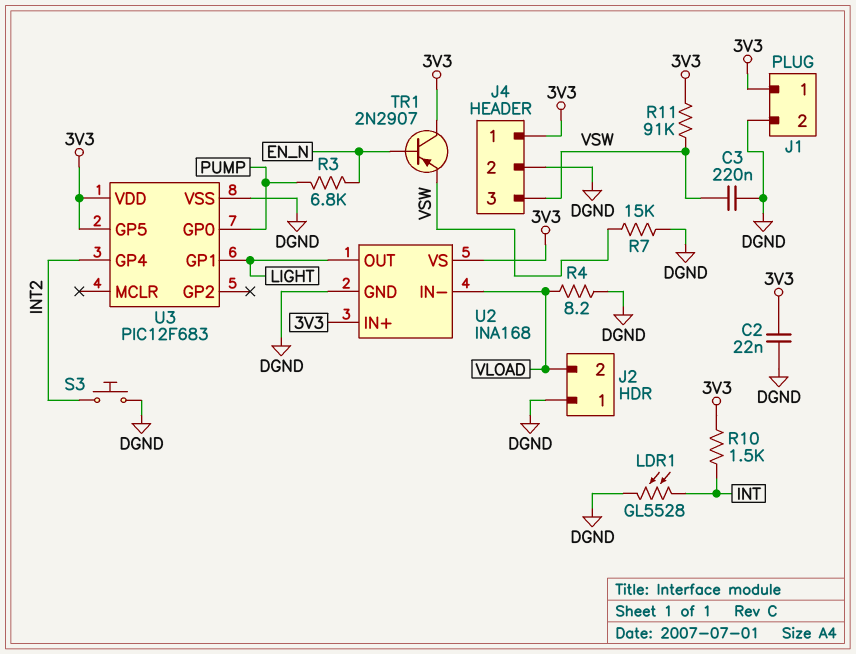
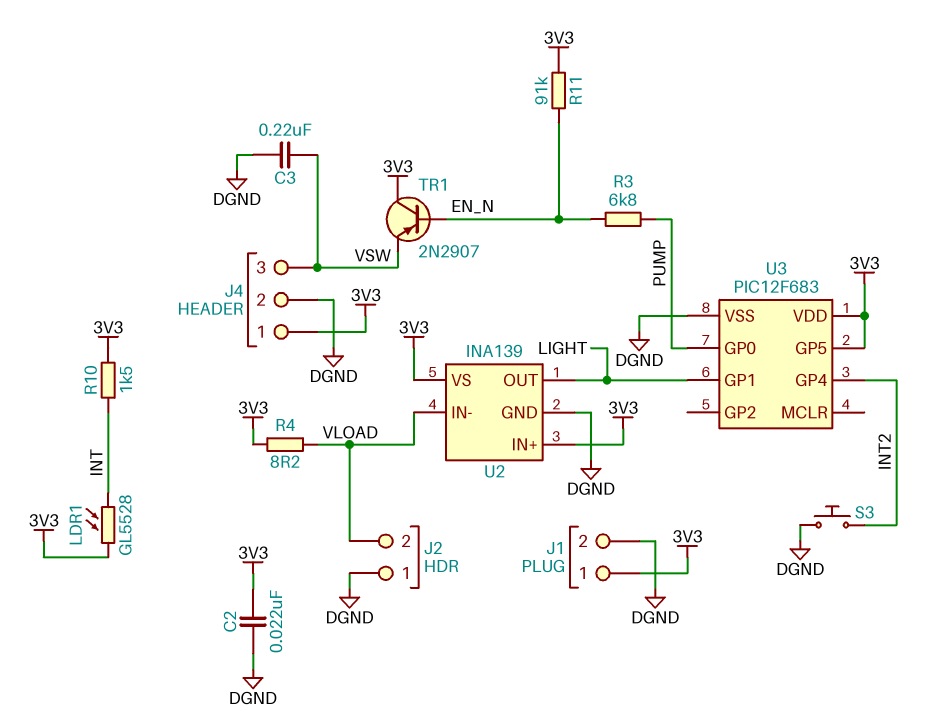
LDR1: GL5528 (DGND, INT) -> GL5528 (3V3, INT)
R4: 8.2 (DGND, VLOAD) -> 8.2 (3V3, VLOAD)
R7: 15k (DGND, VSW) -> none
R11: 91k (3V3, VSW) -> 91k (3V3, EN_N)
U2: INA168 -> INA139

